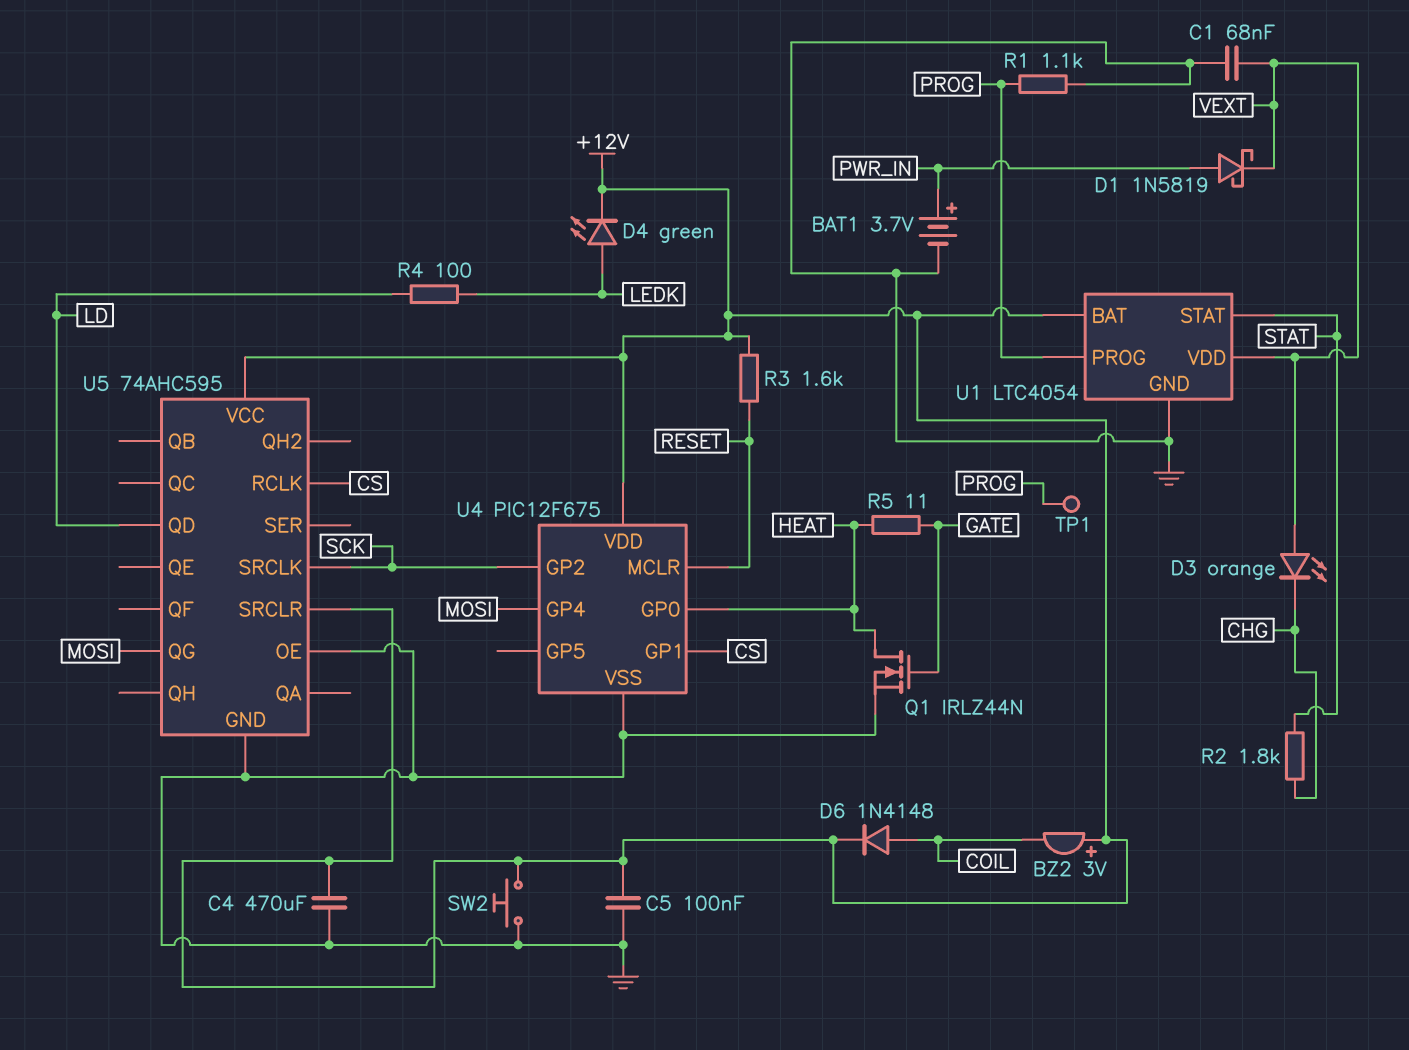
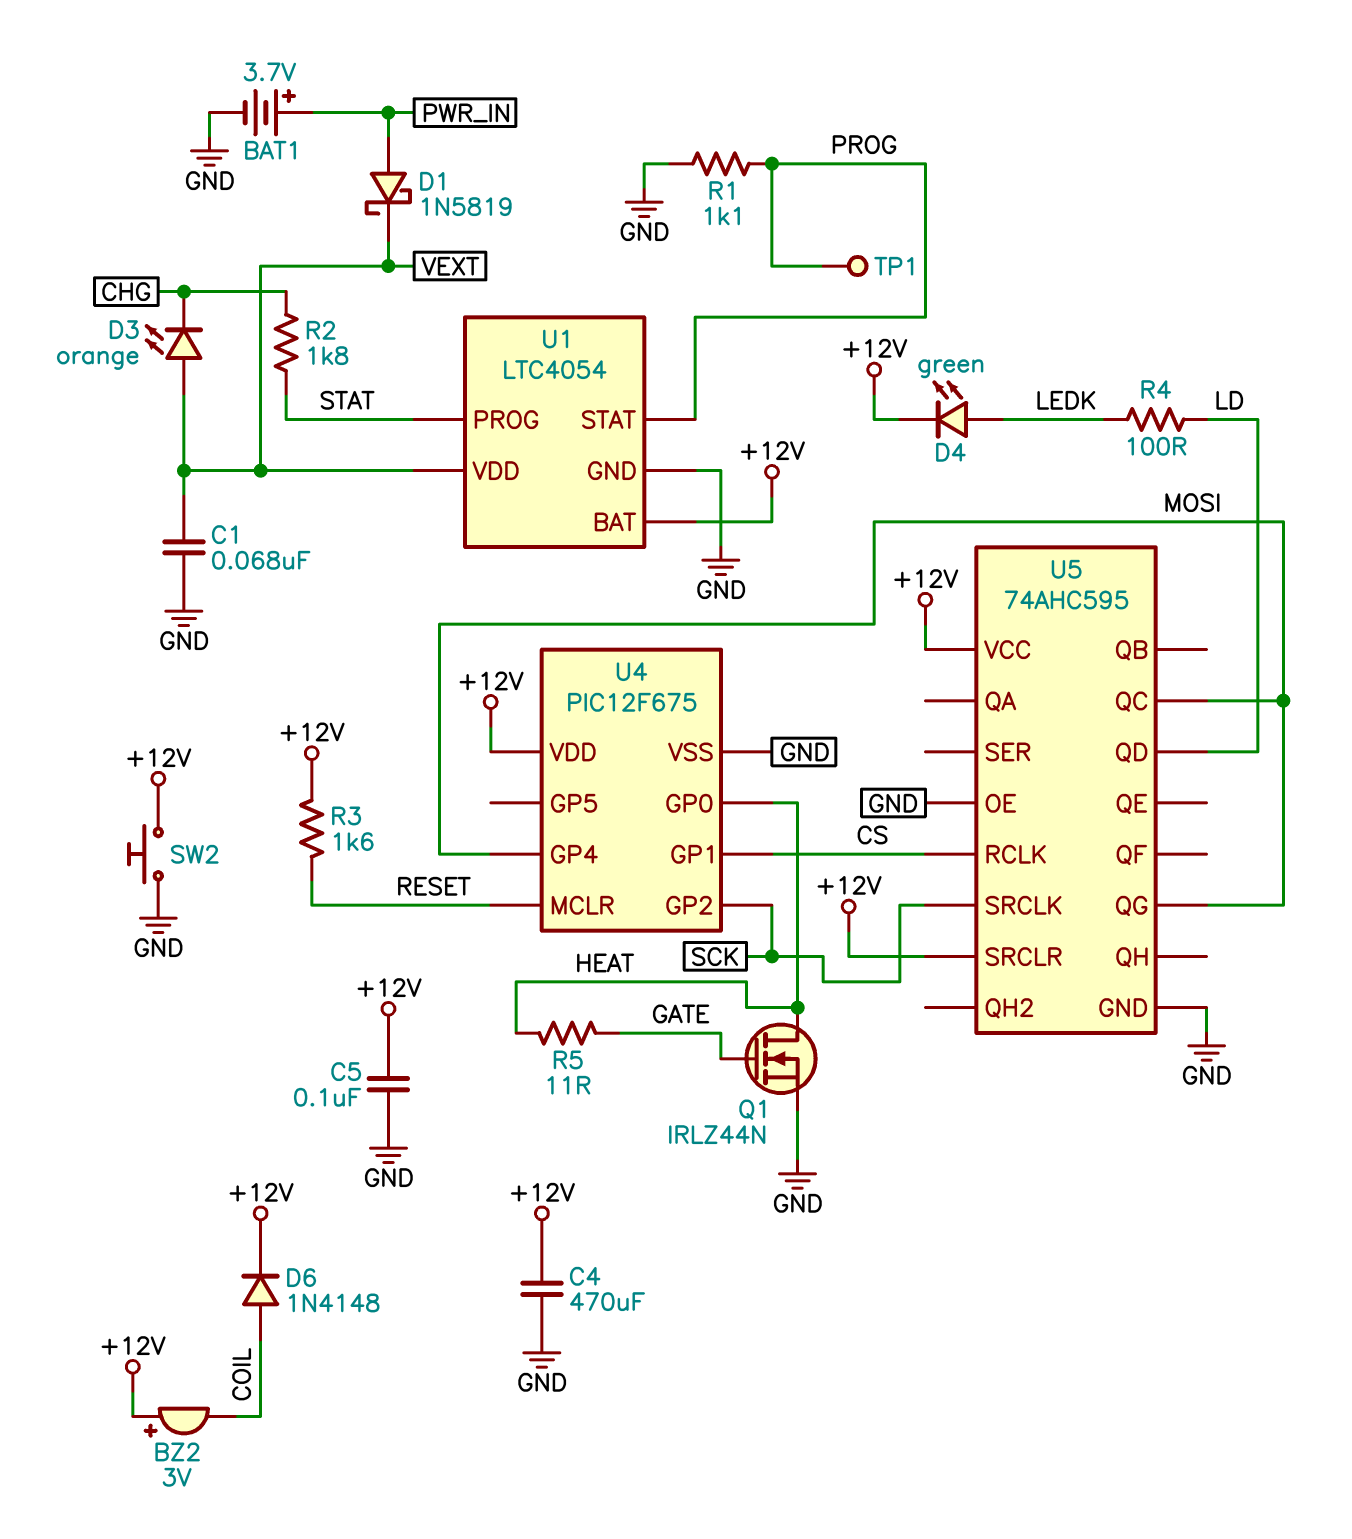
U1 pin PROG: PROG -> STAT
U1 pin STAT: STAT -> PROG
U5 pin QC: none -> MOSI

